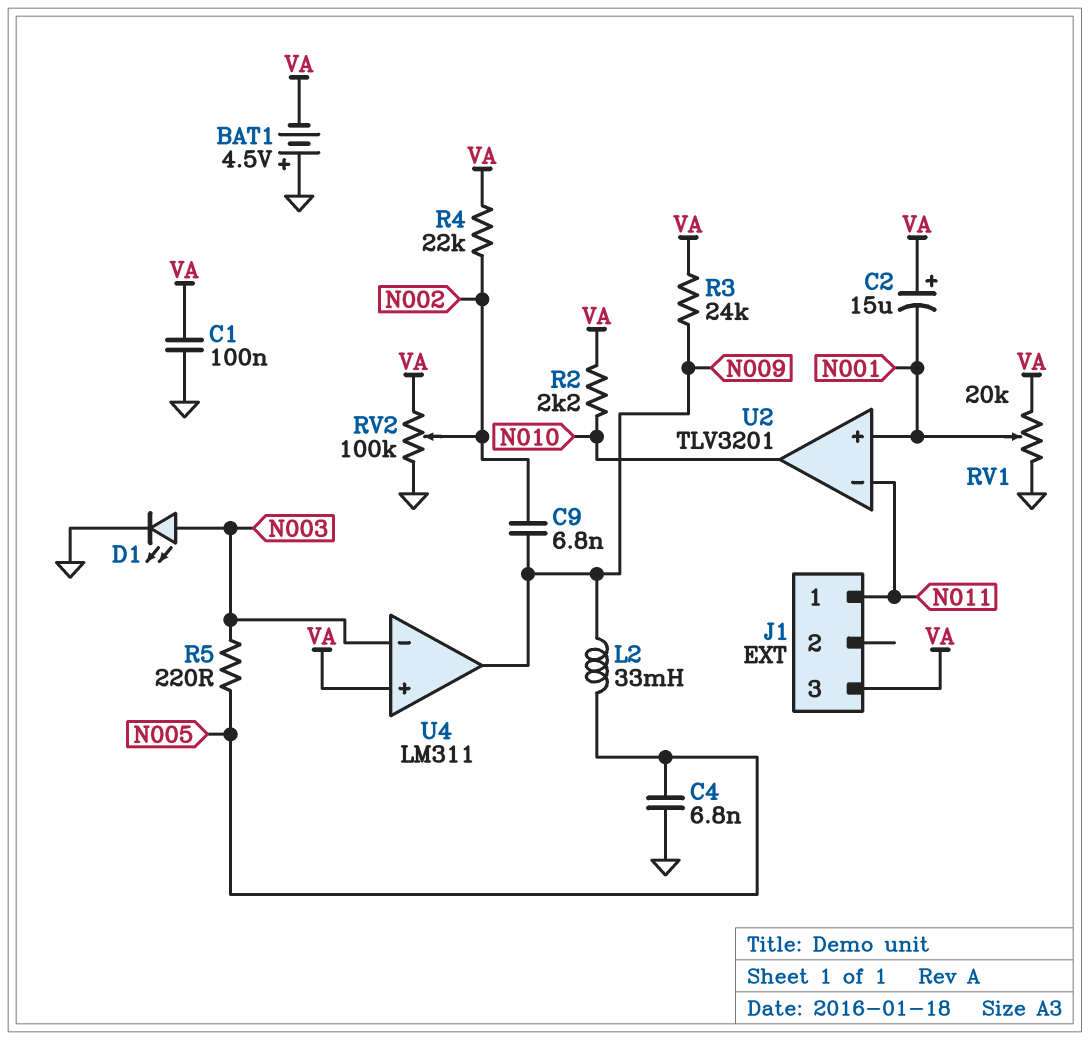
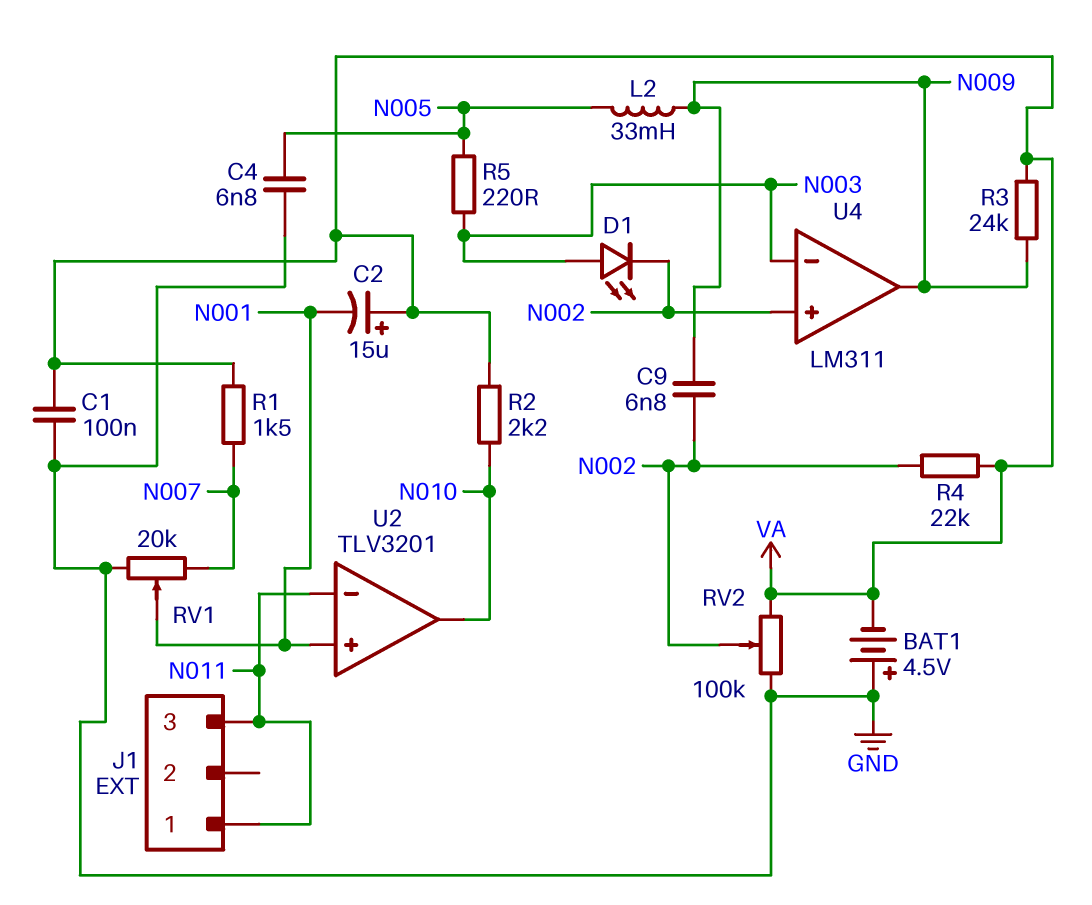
D1: LED (A N003, K GND) -> LED (A N003, K N002)
J1 pin 3: VA -> N011
R1: none -> 1.5k (N007, VA)
RV1: 20k (GND, VA, wiper N001) -> 20k (GND, N007, wiper N001)
U4 pin in+: VA -> N002

